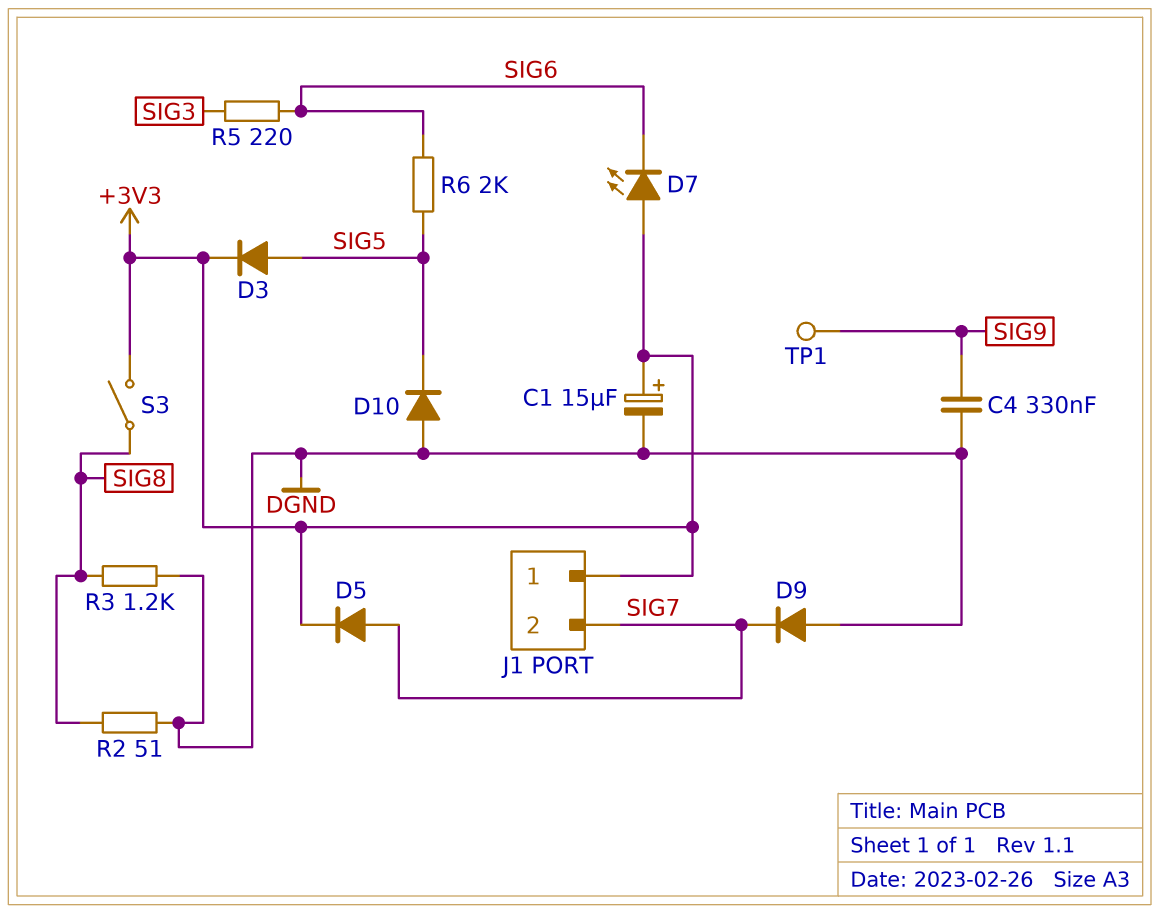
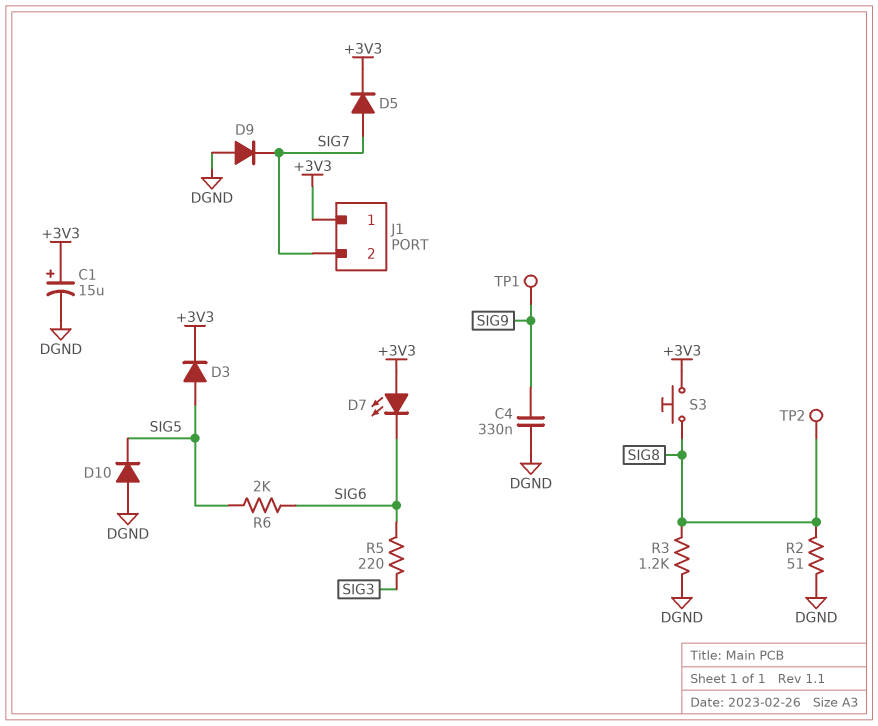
S3: switch (+3V3, SIG8) -> button (+3V3, SIG8)
TP2: none -> test point (SIG8)

